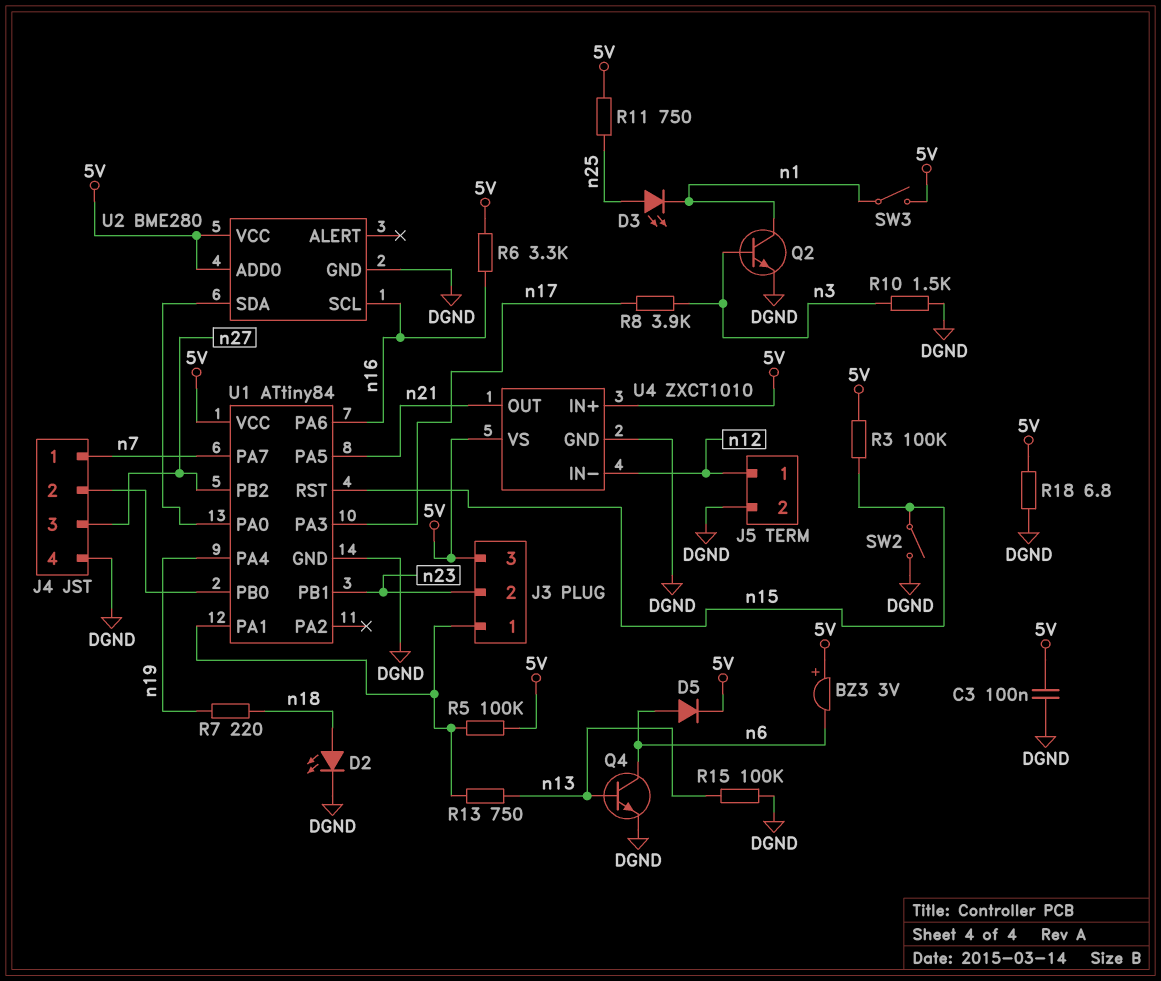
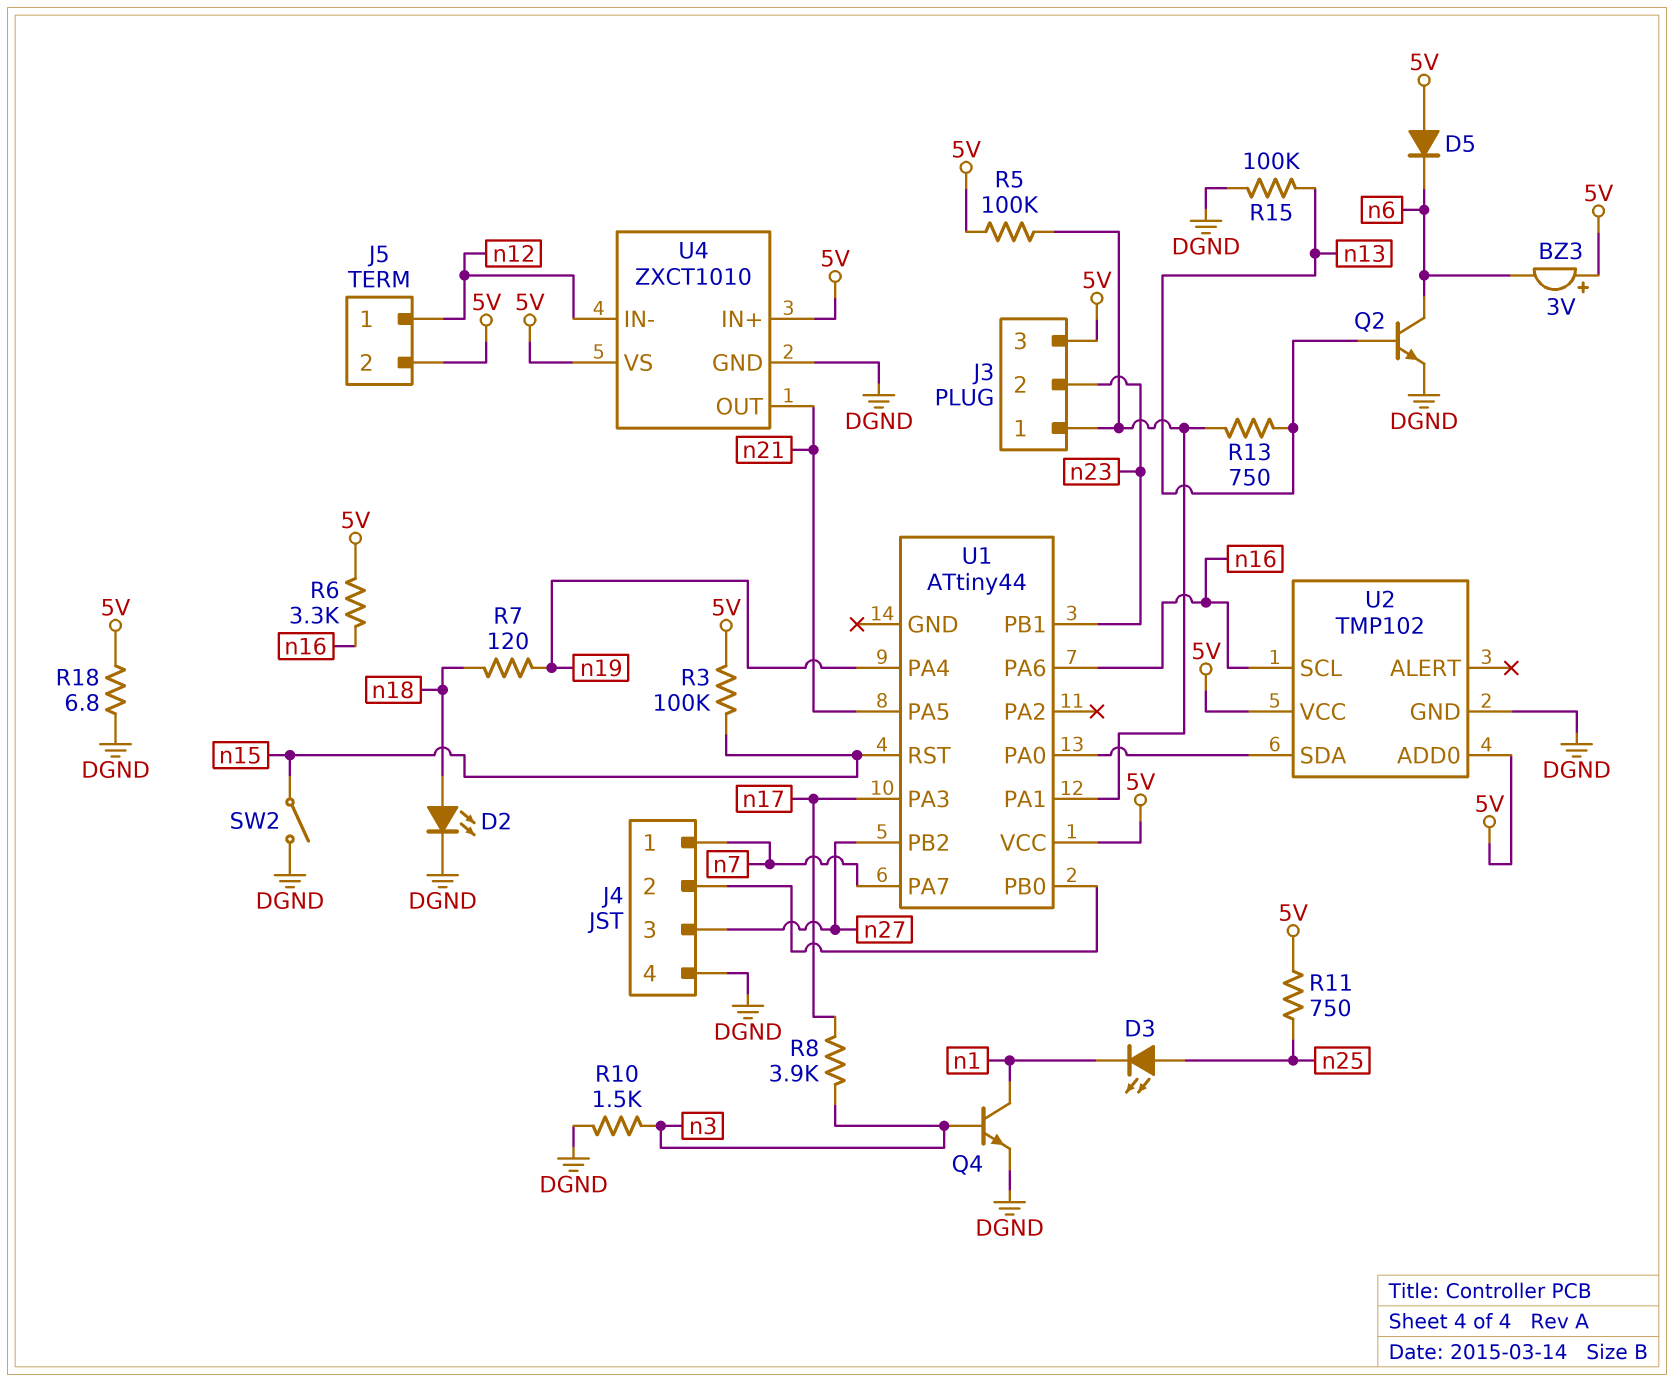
C3: 100nF (5V, DGND) -> none
D5: diode (A n6, K 5V) -> diode (A 5V, K n6)
J5 pin 2: DGND -> 5V
Q2: NPN (B n3, C n1, E DGND) -> NPN (B n13, C n6, E DGND)
Q4: NPN (B n13, C n6, E DGND) -> NPN (B n3, C n1, E DGND)
R7: 220 (n18, n19) -> 120 (n18, n19)
SW3: switch (5V, n1) -> none
U1: ATtiny84 -> ATtiny44
U1 pin GND: DGND -> none
U2: BME280 -> TMP102

